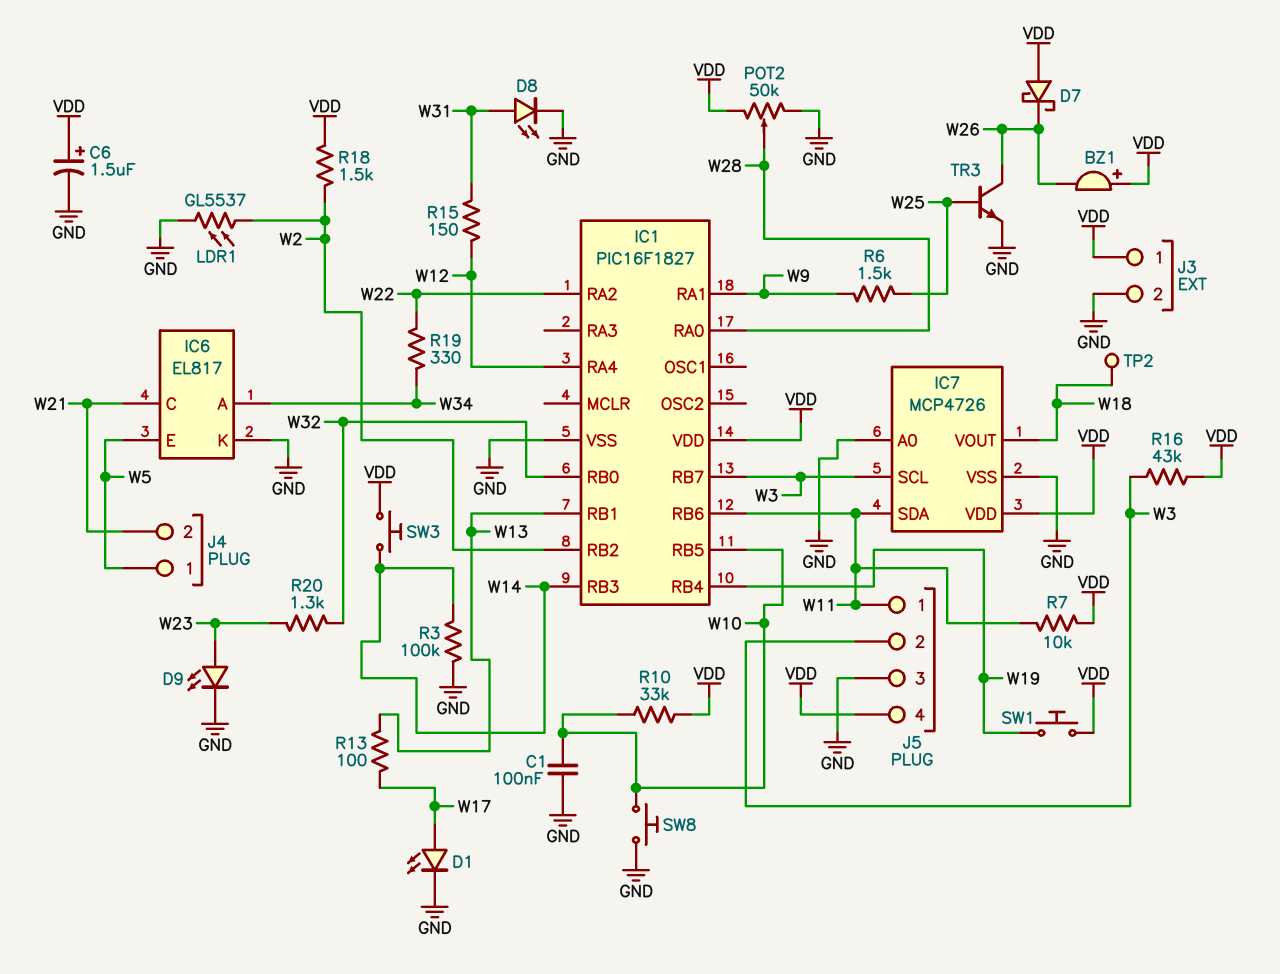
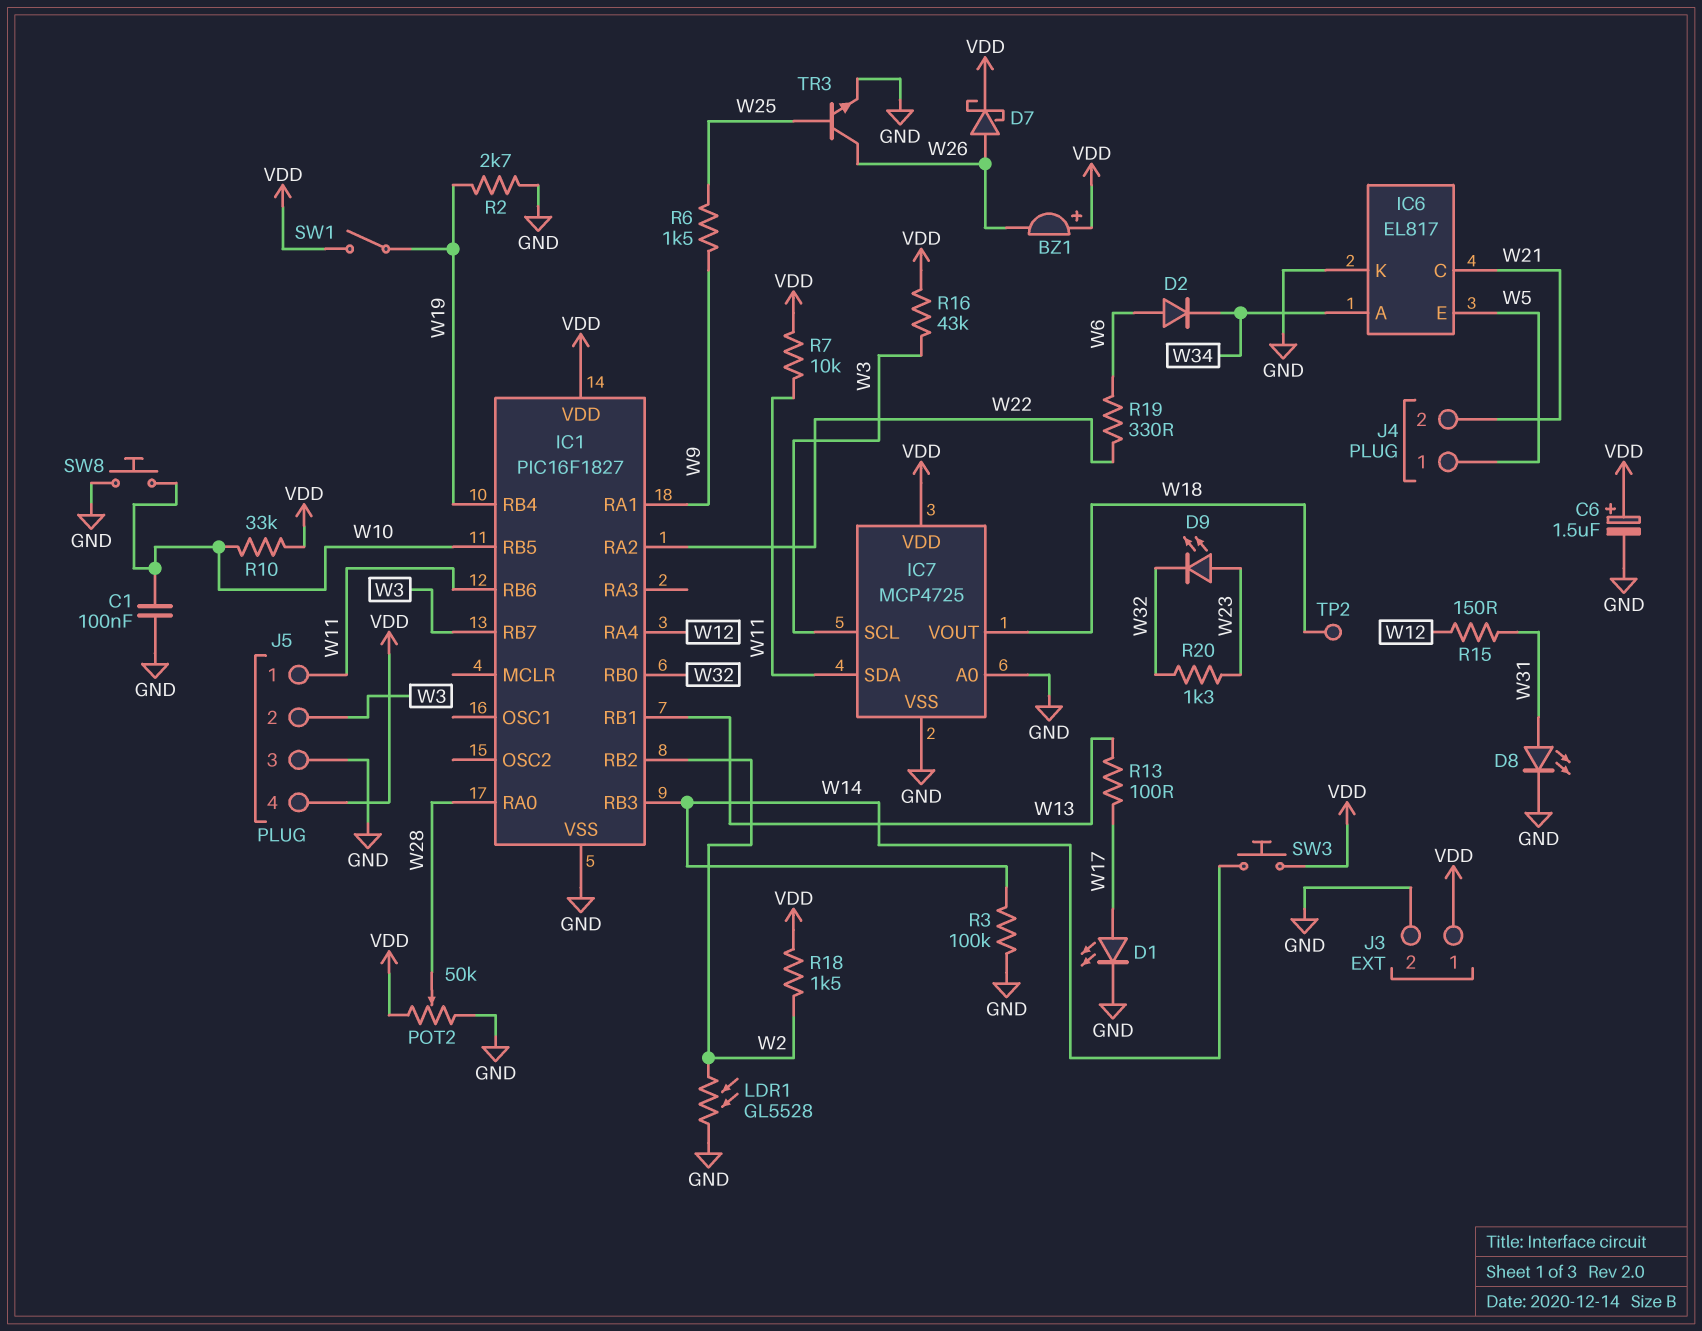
D2: none -> diode (A W6, K W34)
D7: schottky (A VDD, K W26) -> schottky (A W26, K VDD)
D9: LED (A W23, K GND) -> LED (A W23, K W32)
IC7: MCP4726 -> MCP4725
LDR1: GL5537 (GND, W2) -> GL5528 (GND, W2)
R2: none -> 2.7k (GND, W19)
R19: 330 (W22, W34) -> 330 (W6, W22)
SW1: button (VDD, W19) -> switch (VDD, W19)

